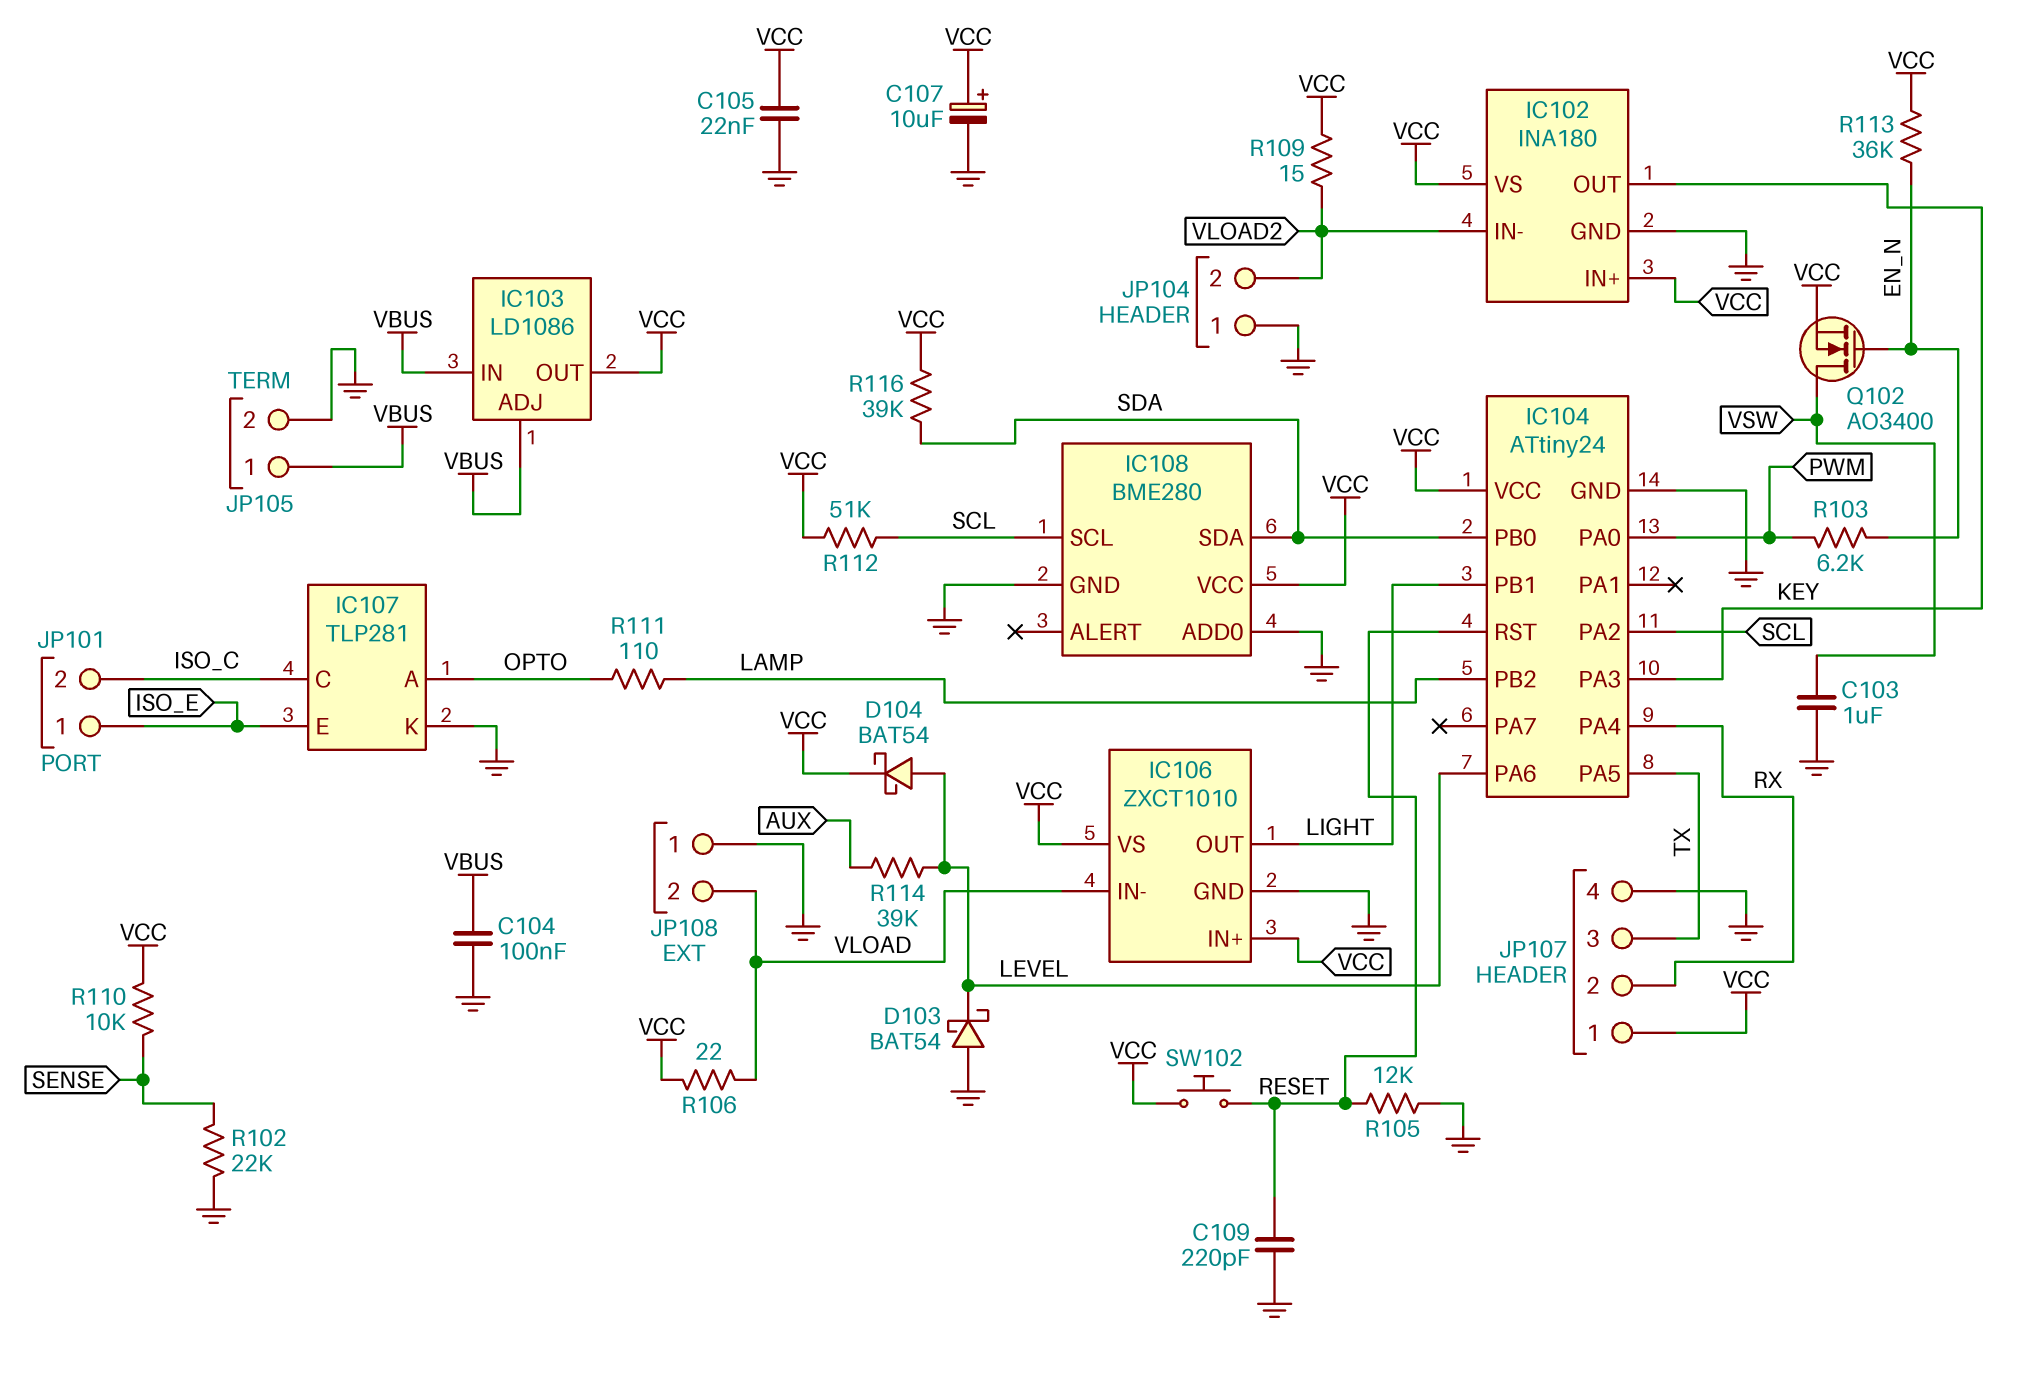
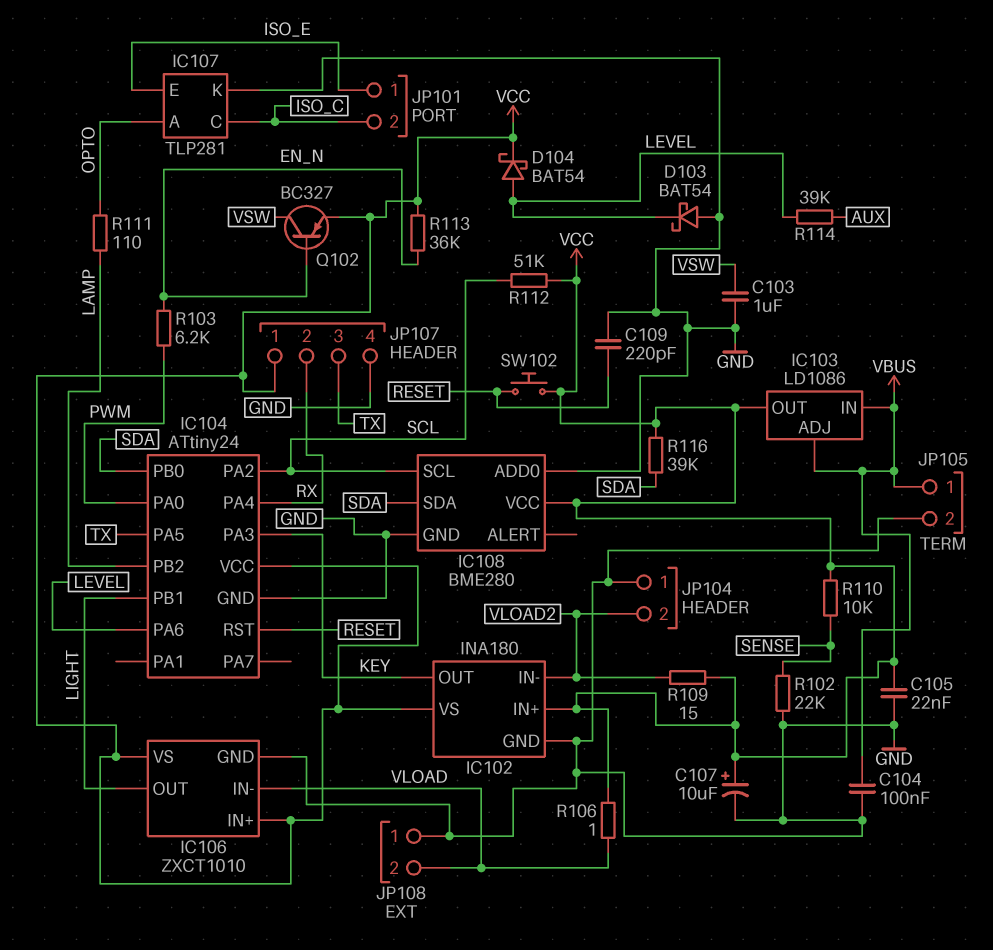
Q102: NMOS AO3400 (G EN_N, D VSW, S VCC) -> PNP BC327 (B EN_N, C VSW, E VCC)
R105: 12k (GND, RESET) -> none
R106: 22 (VCC, VLOAD) -> 1 (VCC, VLOAD)

